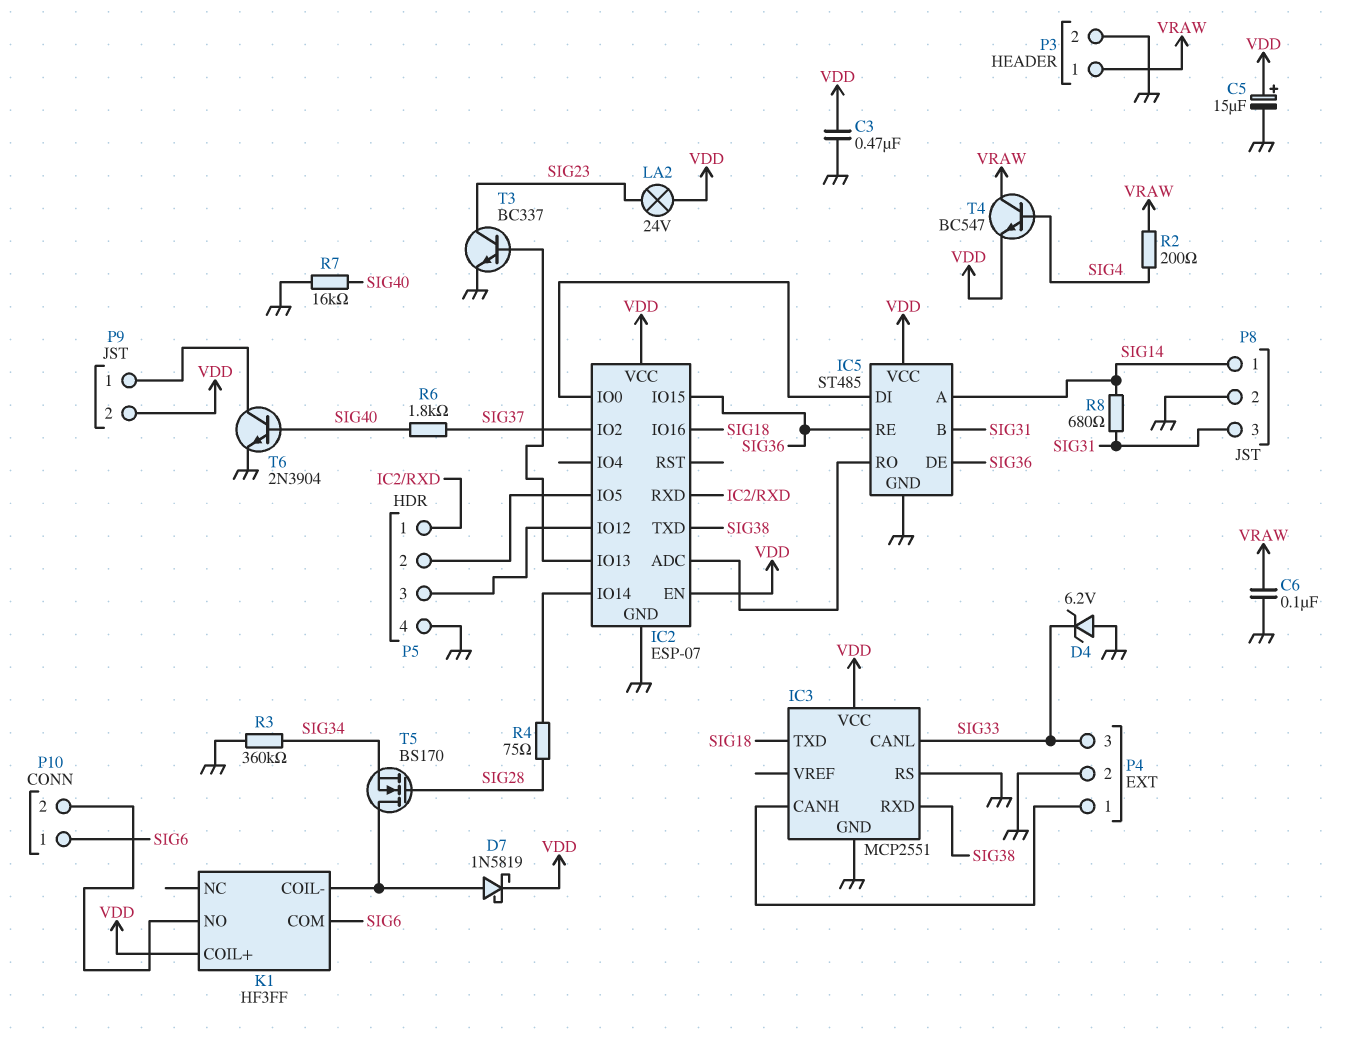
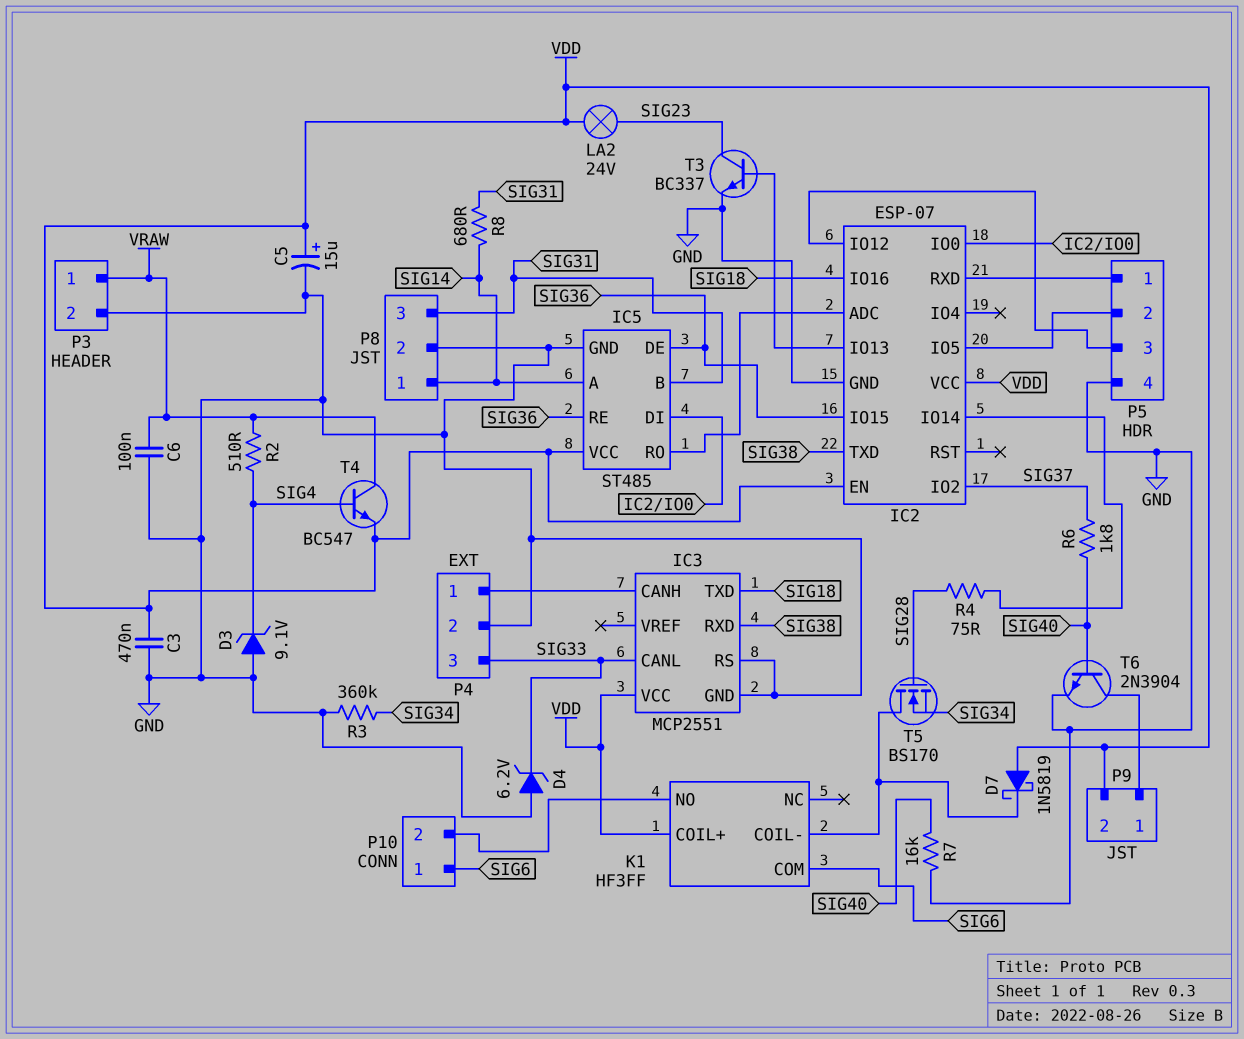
D3: none -> zener 9.1V (A GND, K SIG4)
D7: schottky 1N5819 (A K1/COIL-, K VDD) -> schottky 1N5819 (A VDD, K K1/COIL-)
R2: 200 (SIG4, VRAW) -> 510 (SIG4, VRAW)

